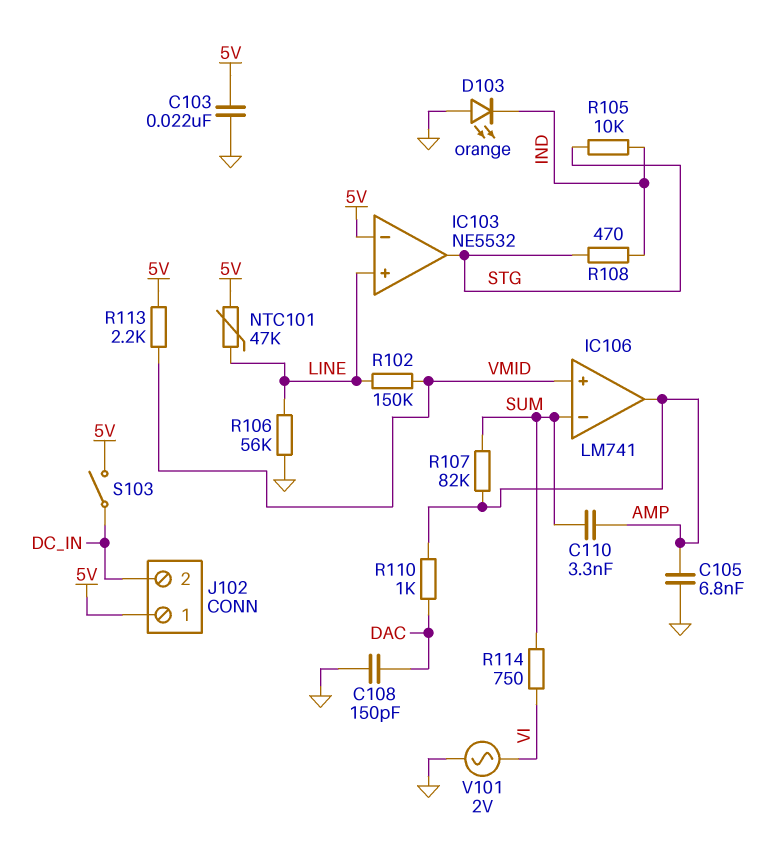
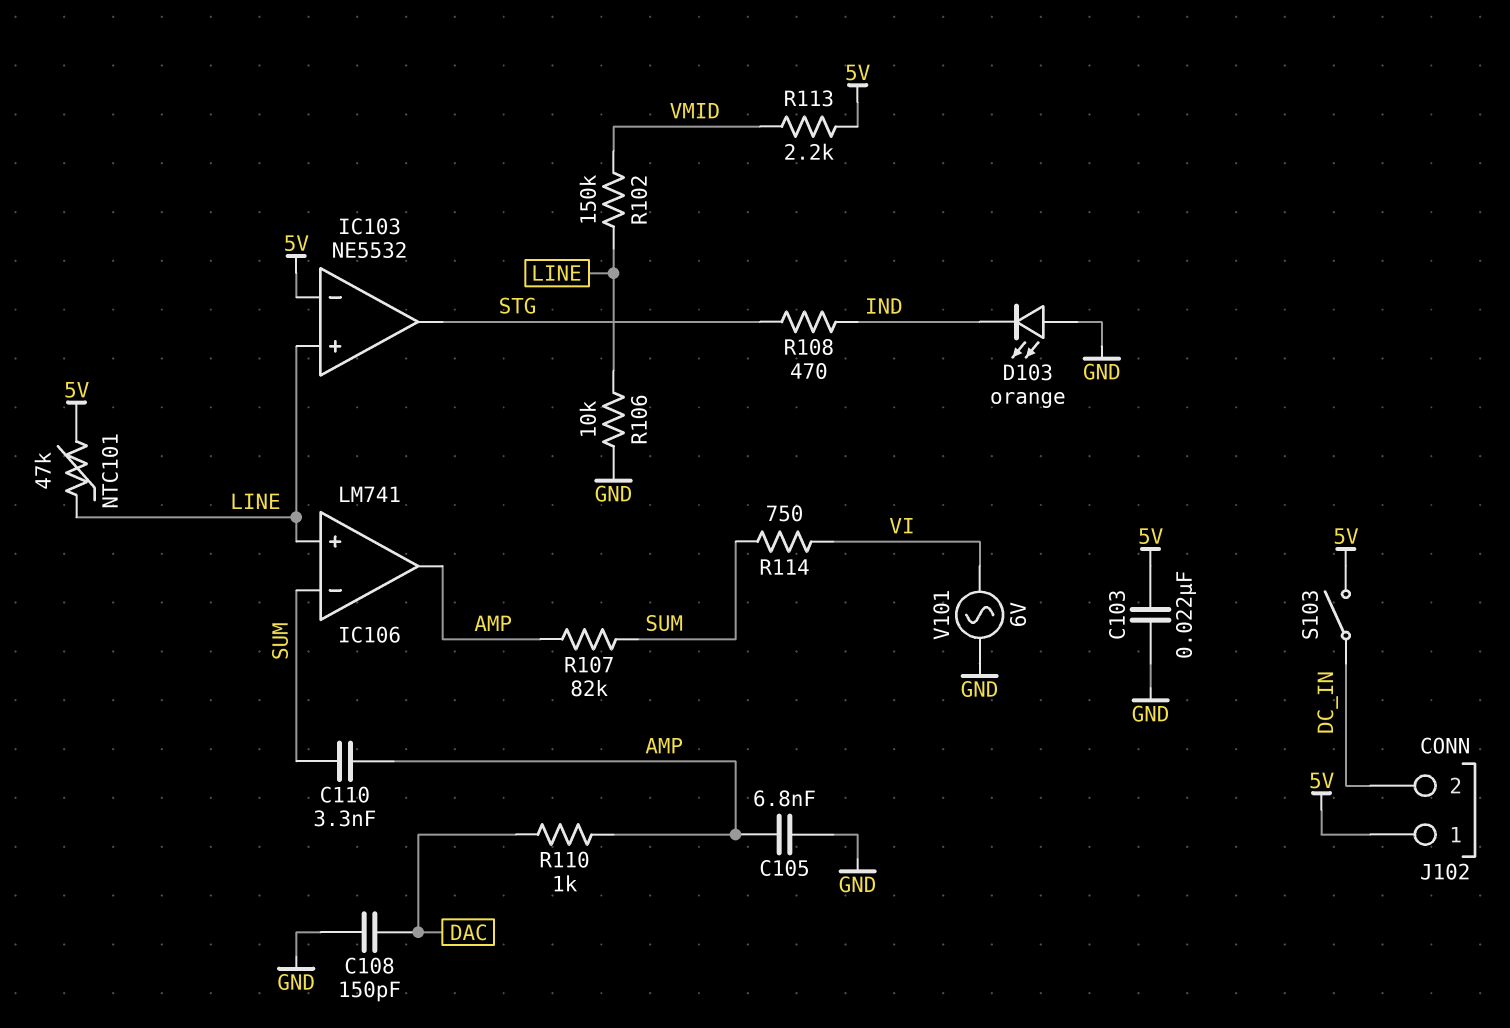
IC106 pin in+: VMID -> LINE
R105: 10k (IND, STG) -> none
R106: 56k (GND, LINE) -> 10k (GND, LINE)
V101: AC 2V (GND, VI) -> AC 6V (GND, VI)

